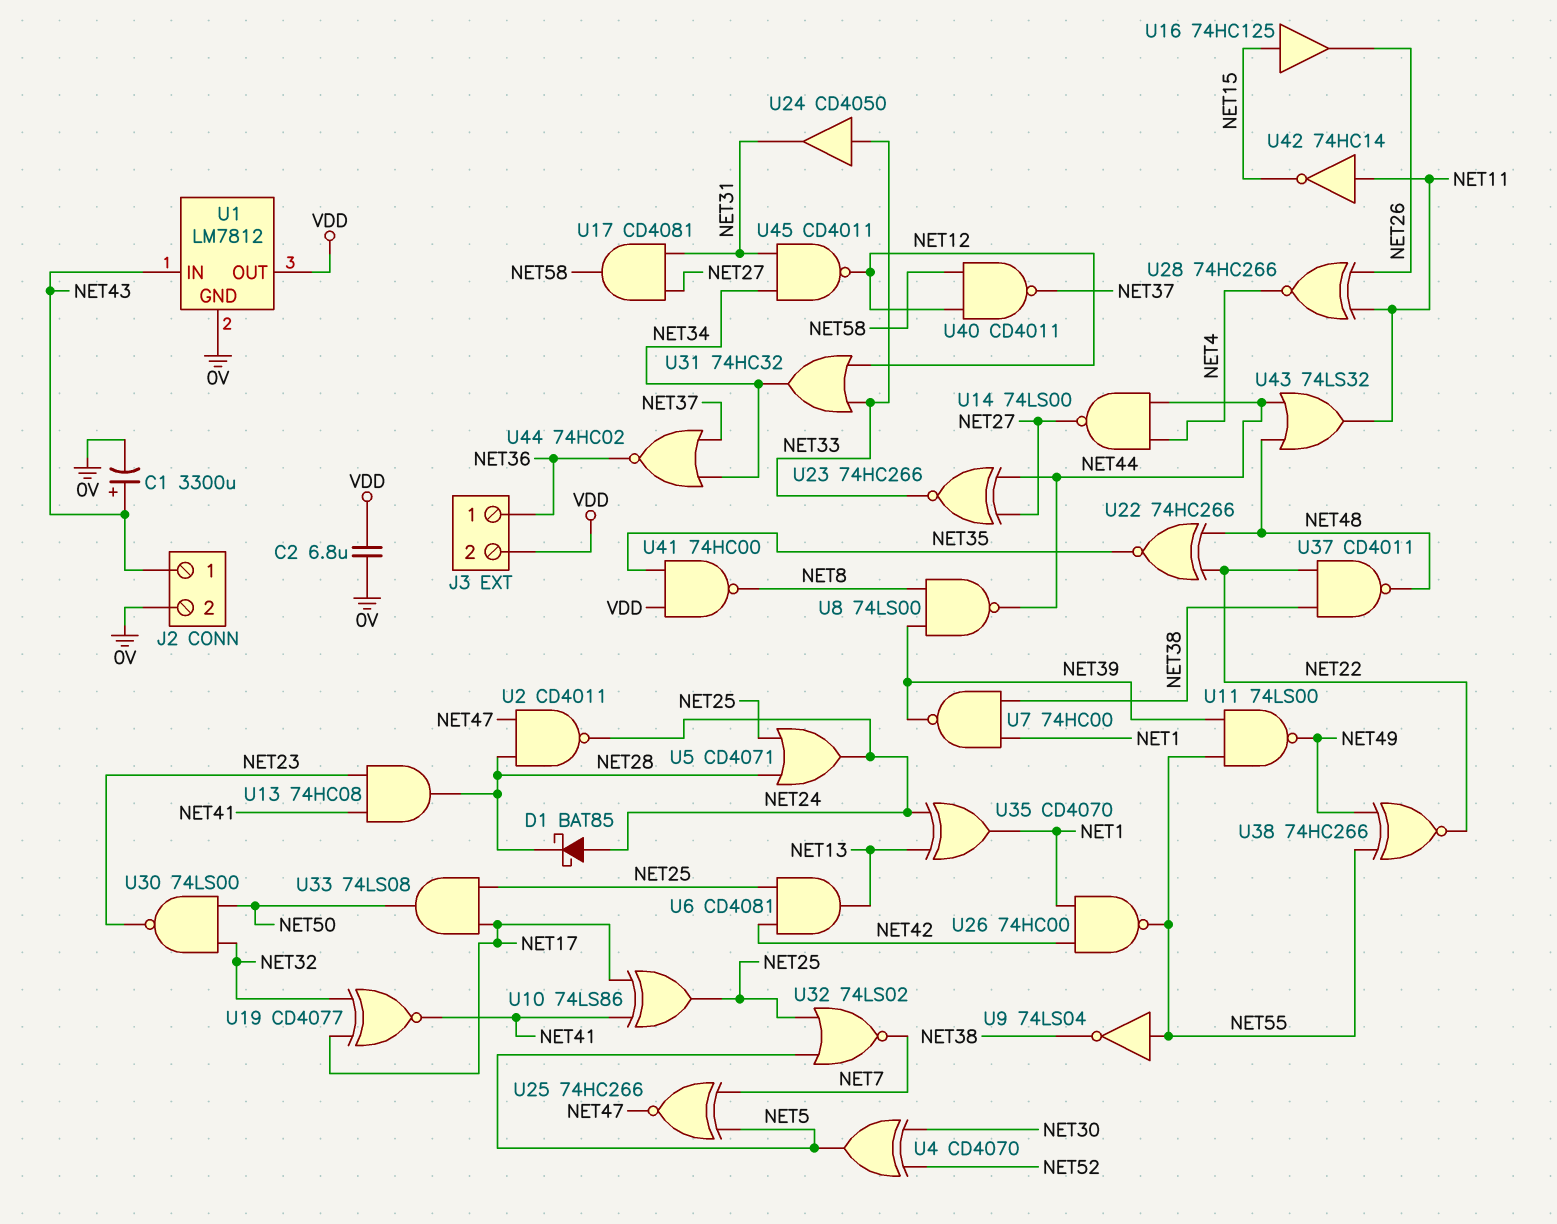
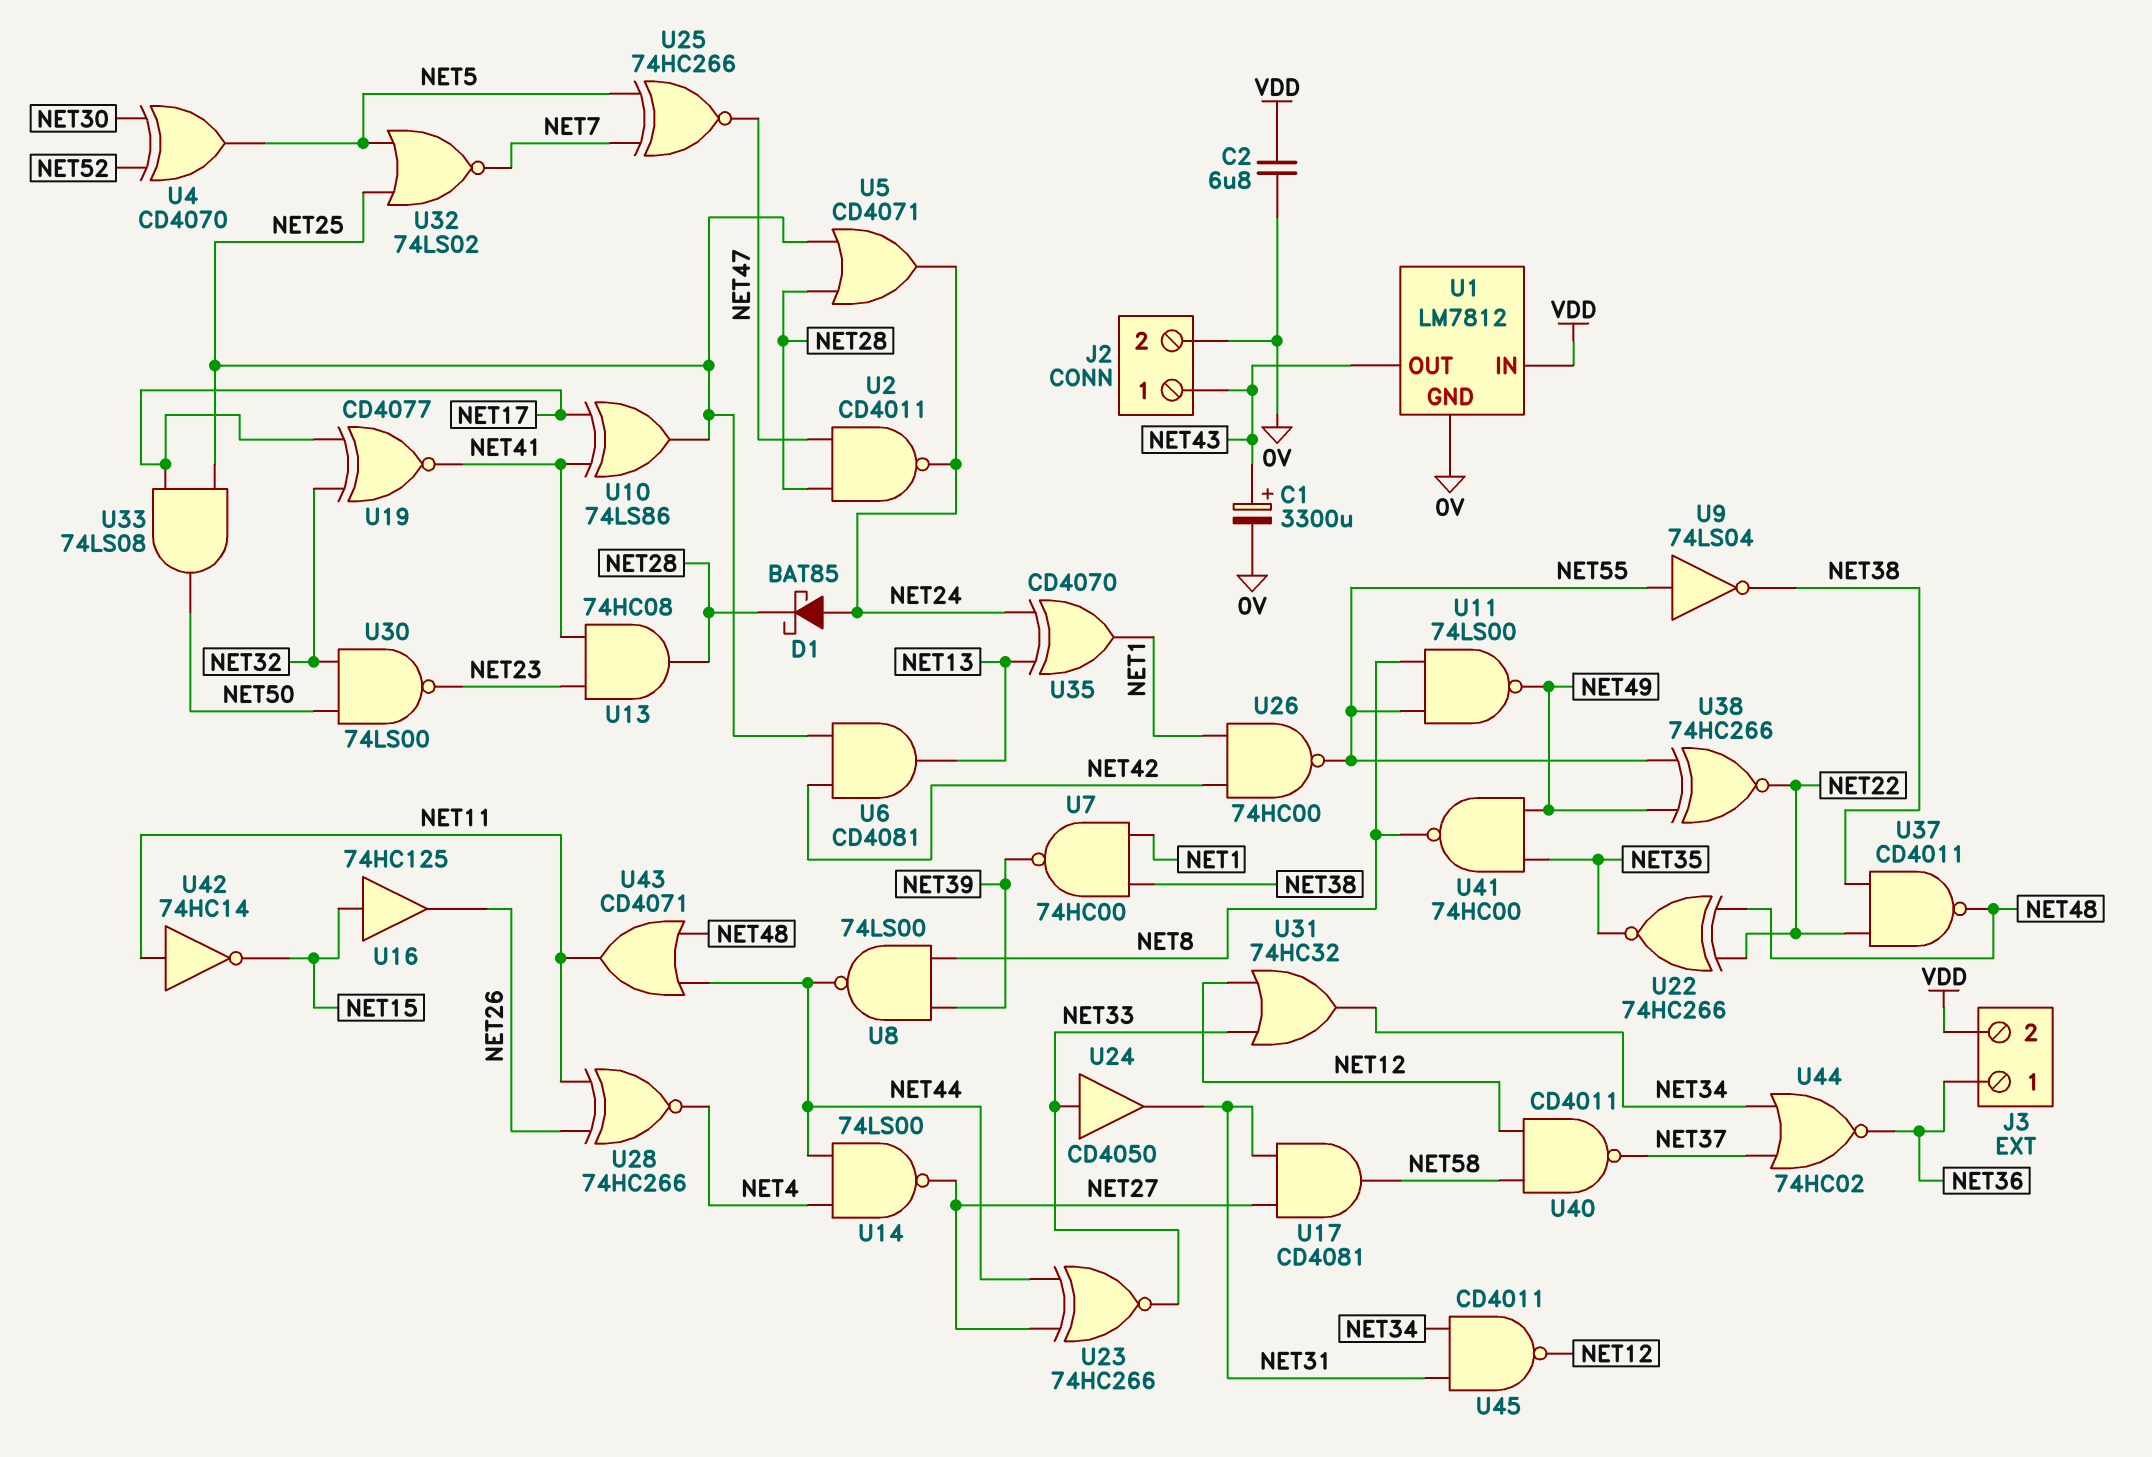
U1 pin IN: NET43 -> VDD
U1 pin OUT: VDD -> NET43
U11: NAND 74LS00 (in NET39, in NET55, out NET49) -> NAND 74LS00 (in NET8, in NET55, out NET49)
U41: NAND 74HC00 (in NET35, in VDD, out NET8) -> NAND 74HC00 (in NET35, in NET49, out NET8)
U43: OR 74LS32 (in NET44, in NET48, out NET11) -> OR CD4071 (in NET44, in NET48, out NET11)

